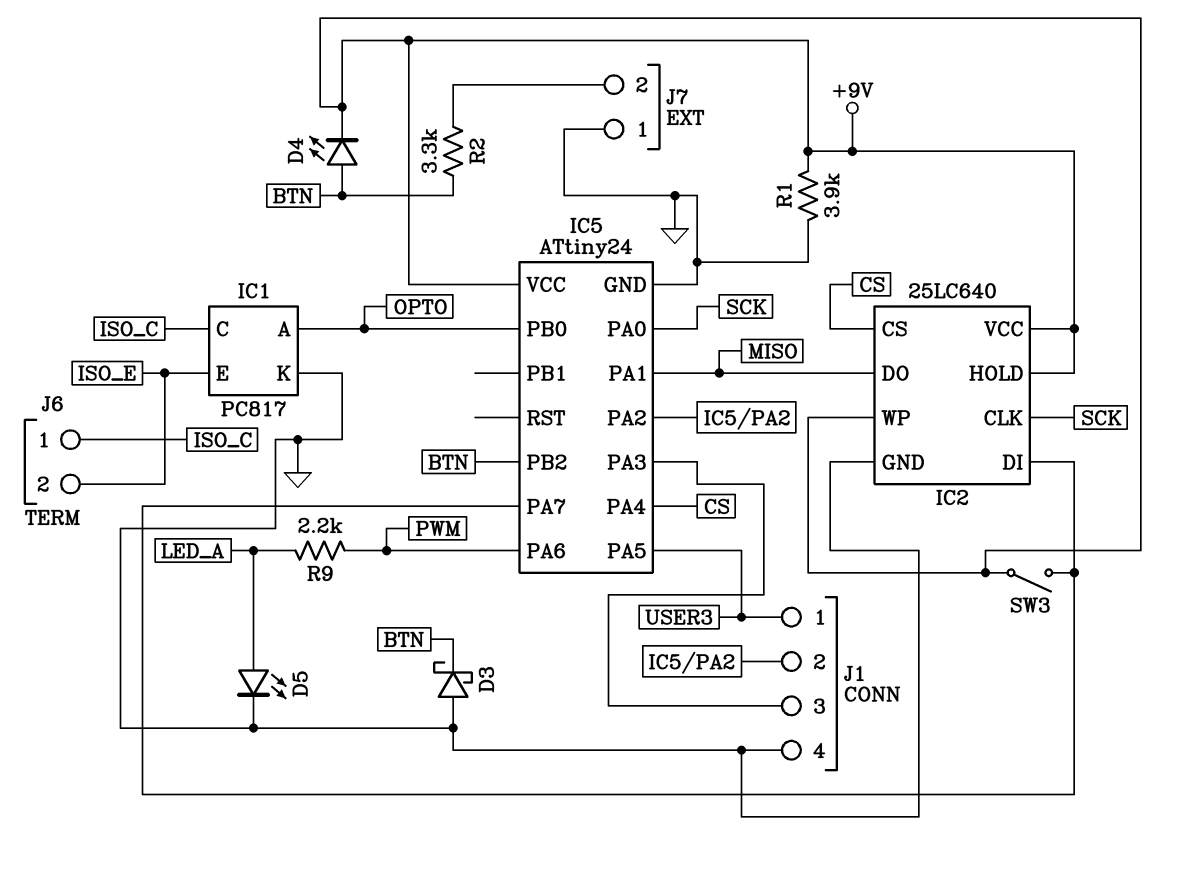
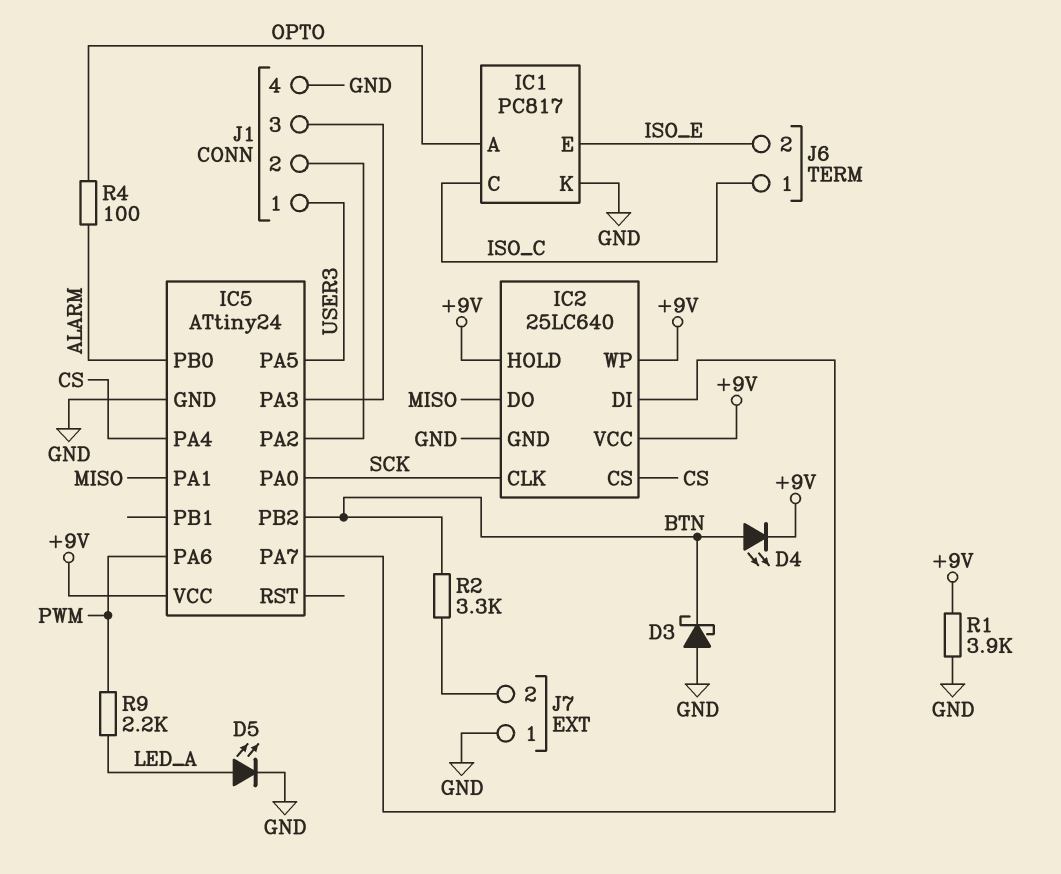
IC5 pin PB0: OPTO -> ALARM
R4: none -> 100 (ALARM, OPTO)
SW3: switch (+9V, IC2/DI) -> none

